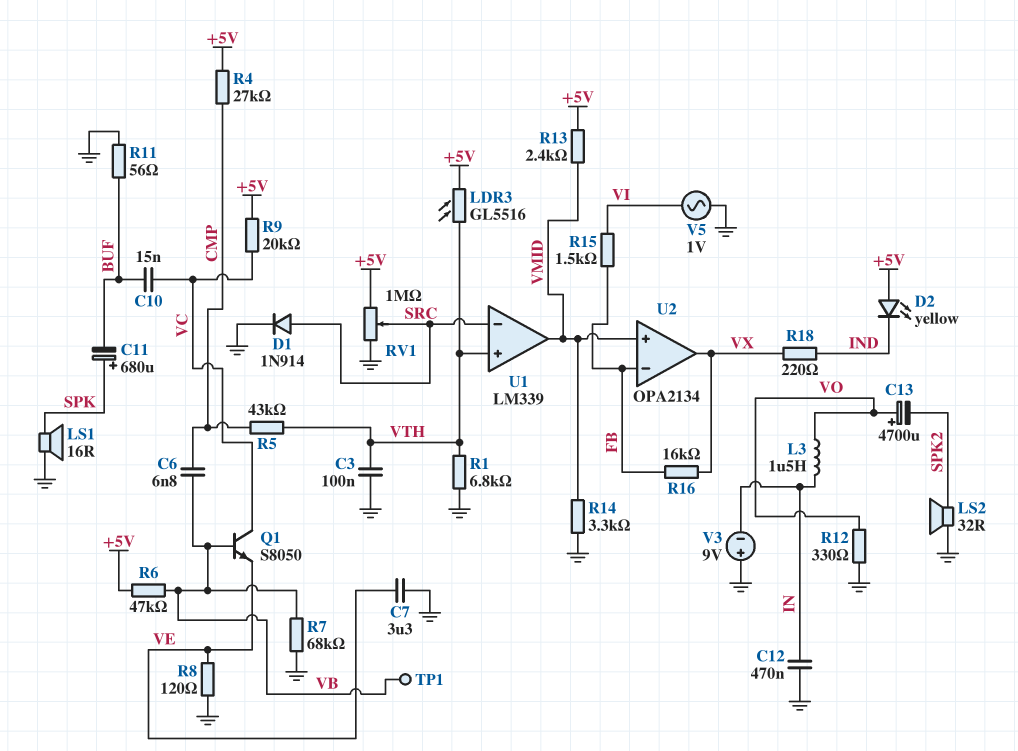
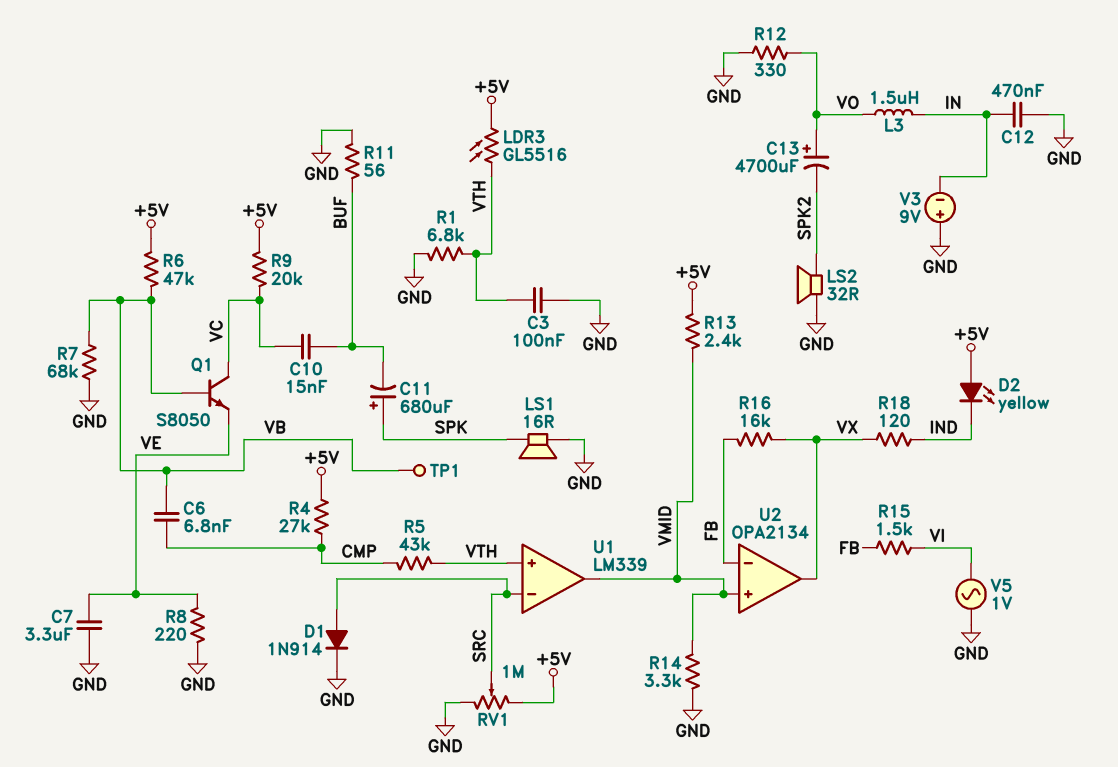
R8: 120 (GND, VE) -> 220 (GND, VE)
R18: 220 (IND, VX) -> 120 (IND, VX)

